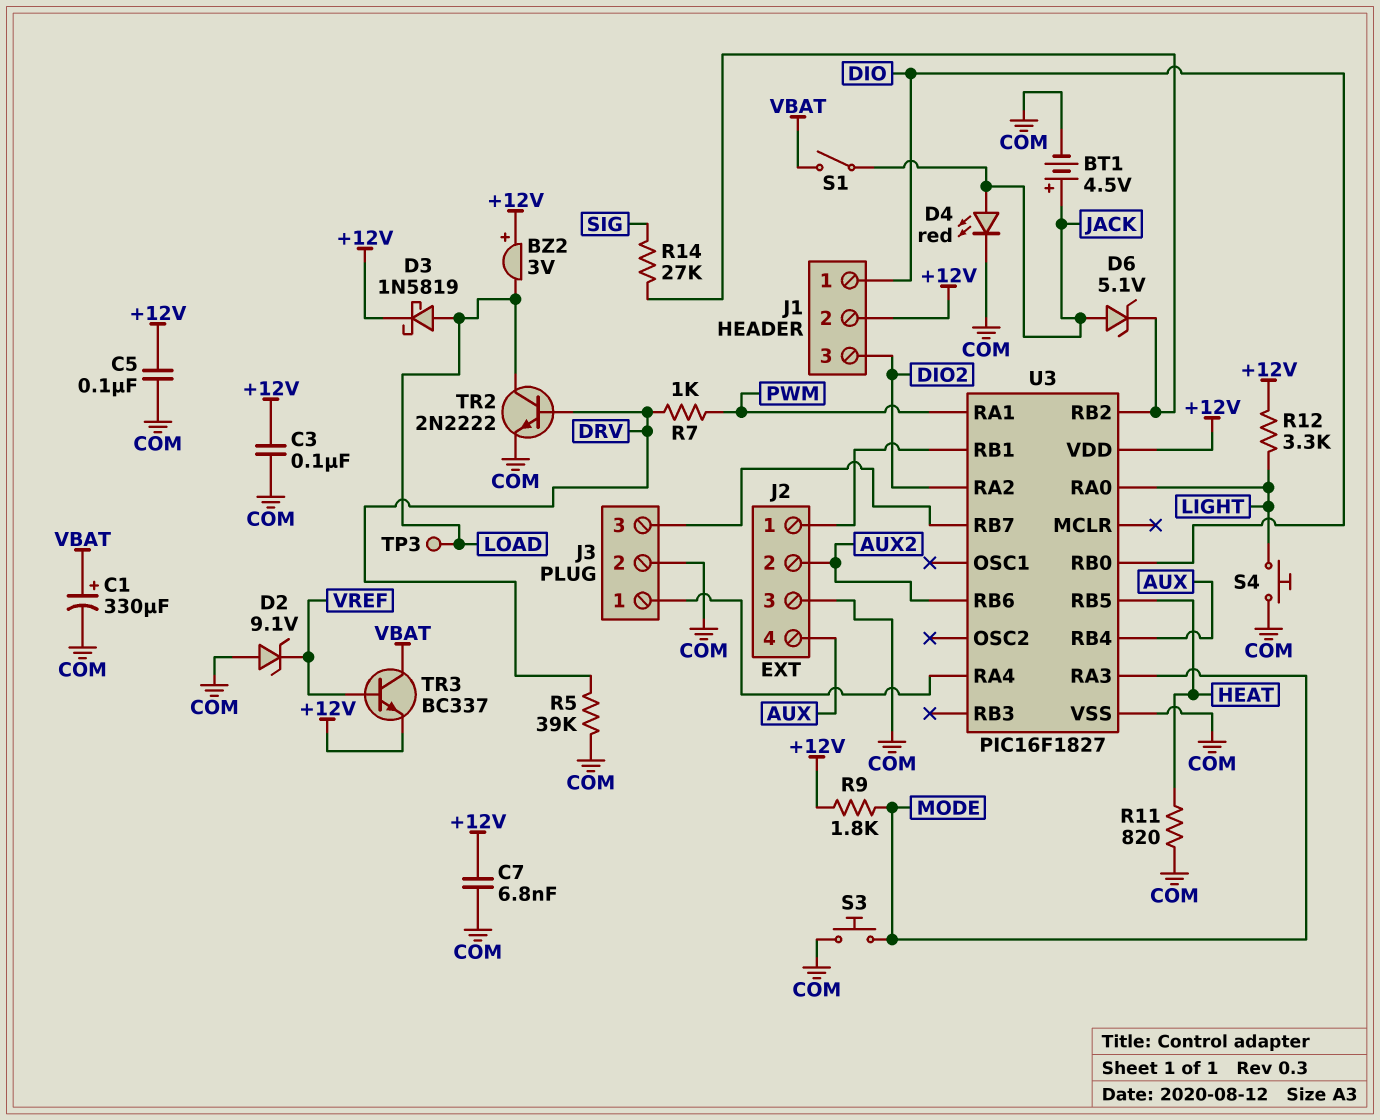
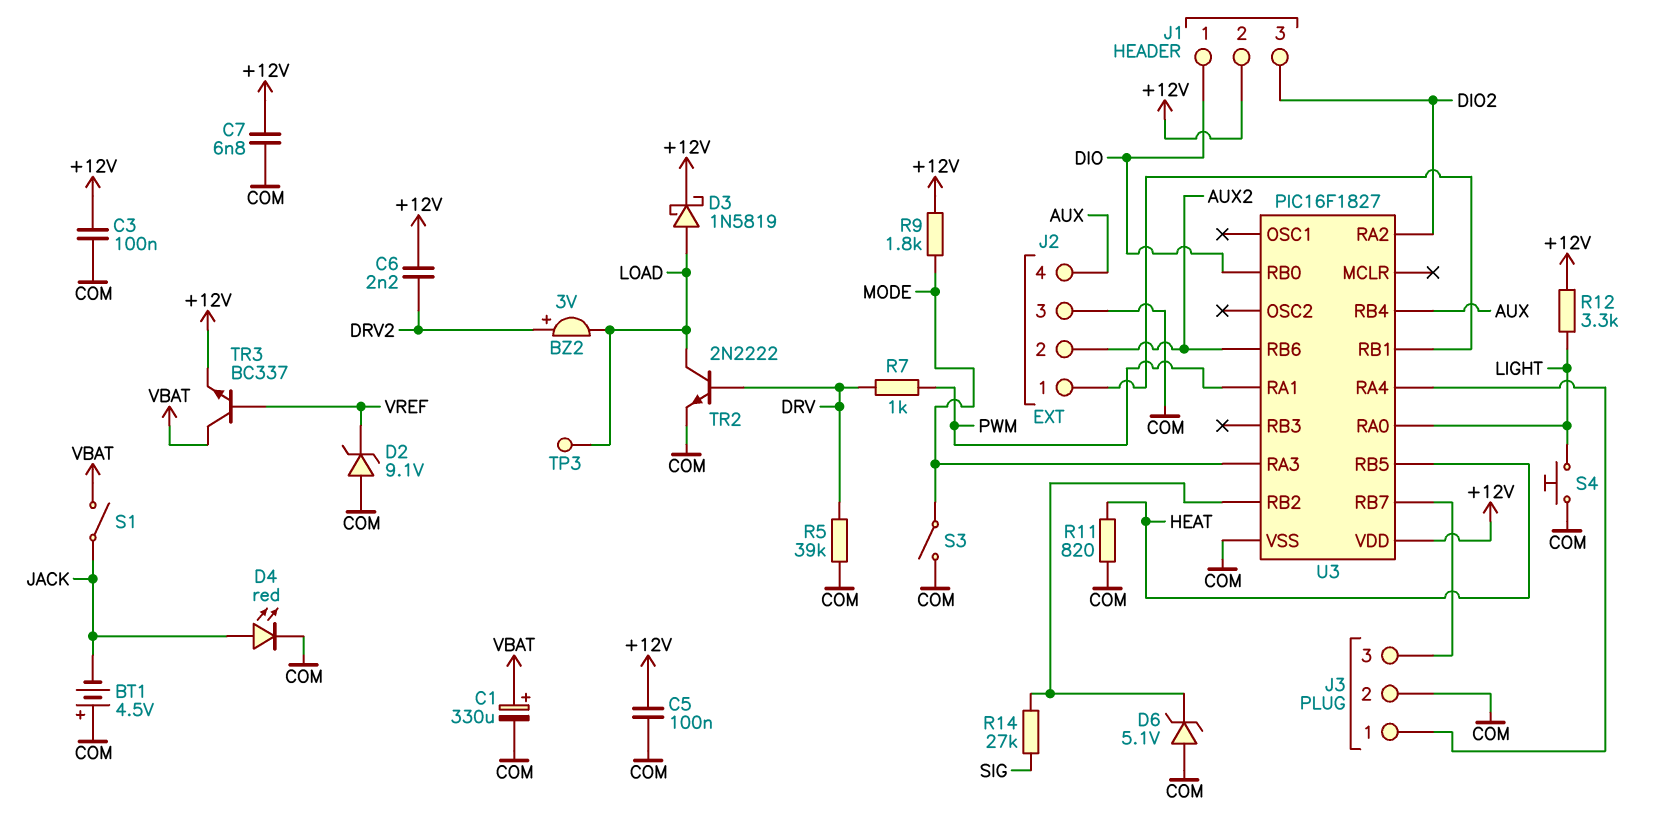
BT1: 4.5V (plus JACK, minus COM) -> 4.5V (plus COM, minus JACK)
BZ2: buzzer 3V (plus +12V, minus LOAD) -> buzzer 3V (plus DRV2, minus LOAD)
C6: none -> 2.2nF (+12V, DRV2)
D6: zener 5.1V (A JACK, K U3/RB2) -> zener 5.1V (A COM, K U3/RB2)
S3: button (COM, MODE) -> switch (COM, MODE)

